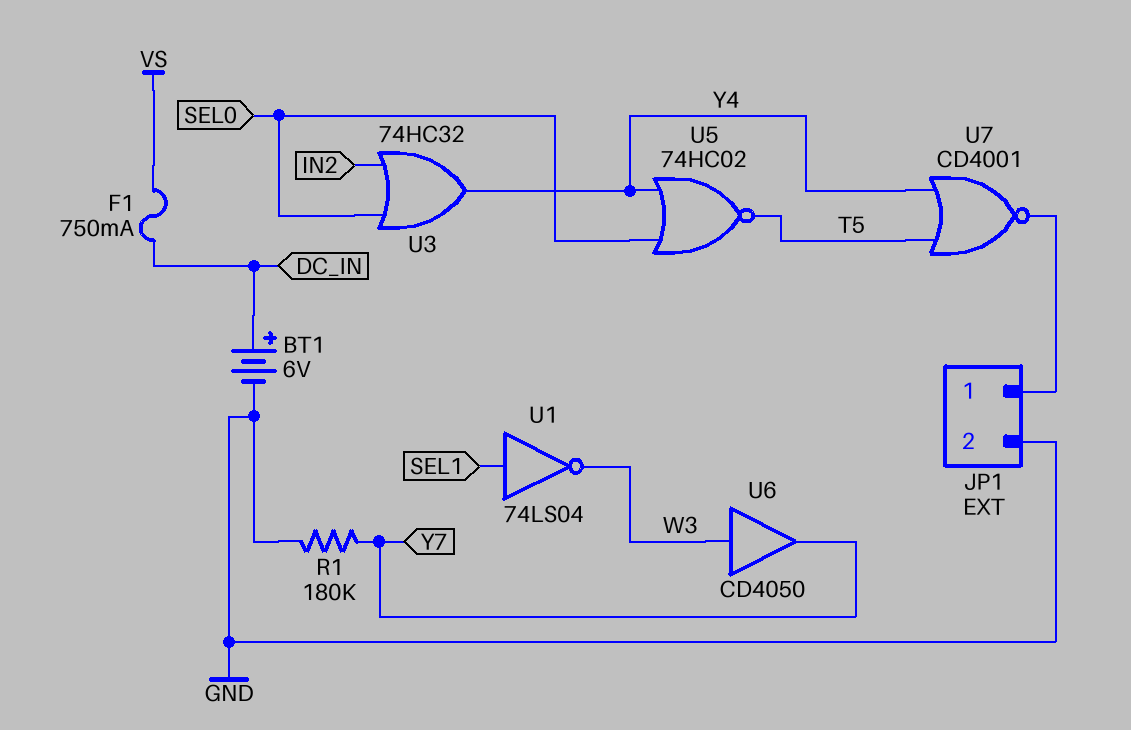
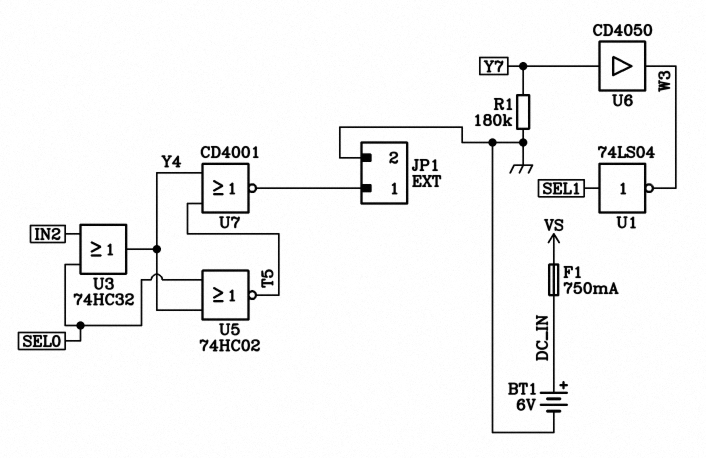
U6: buffer CD4050 (in W3, out Y7) -> buffer CD4050 (in Y7, out W3)

